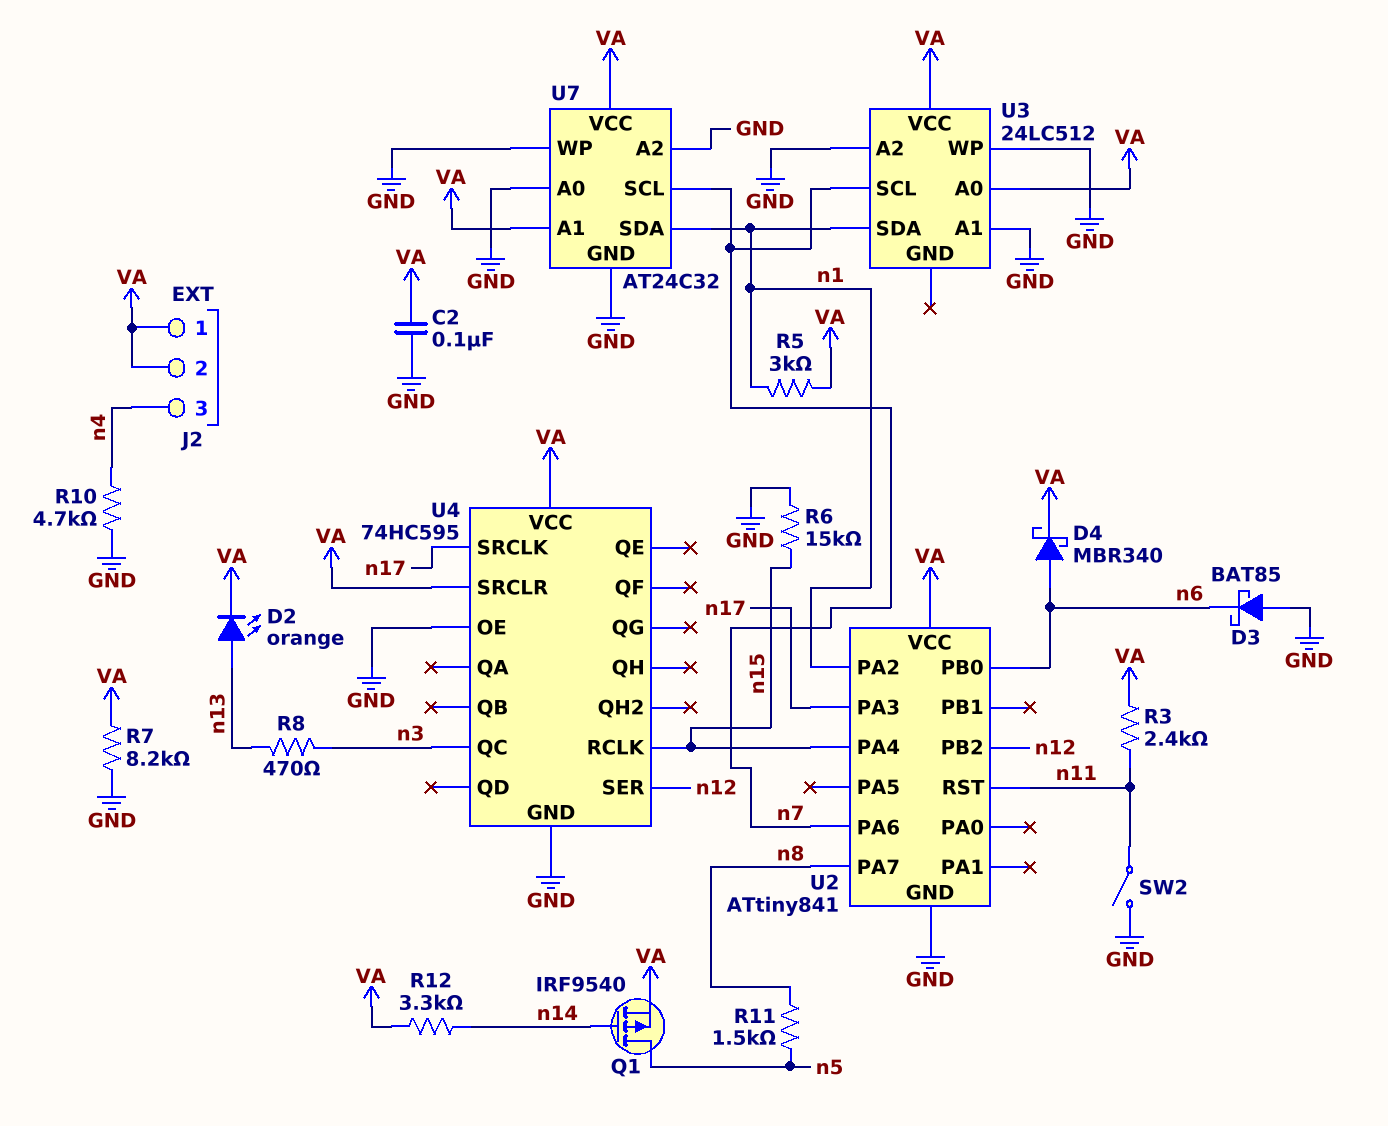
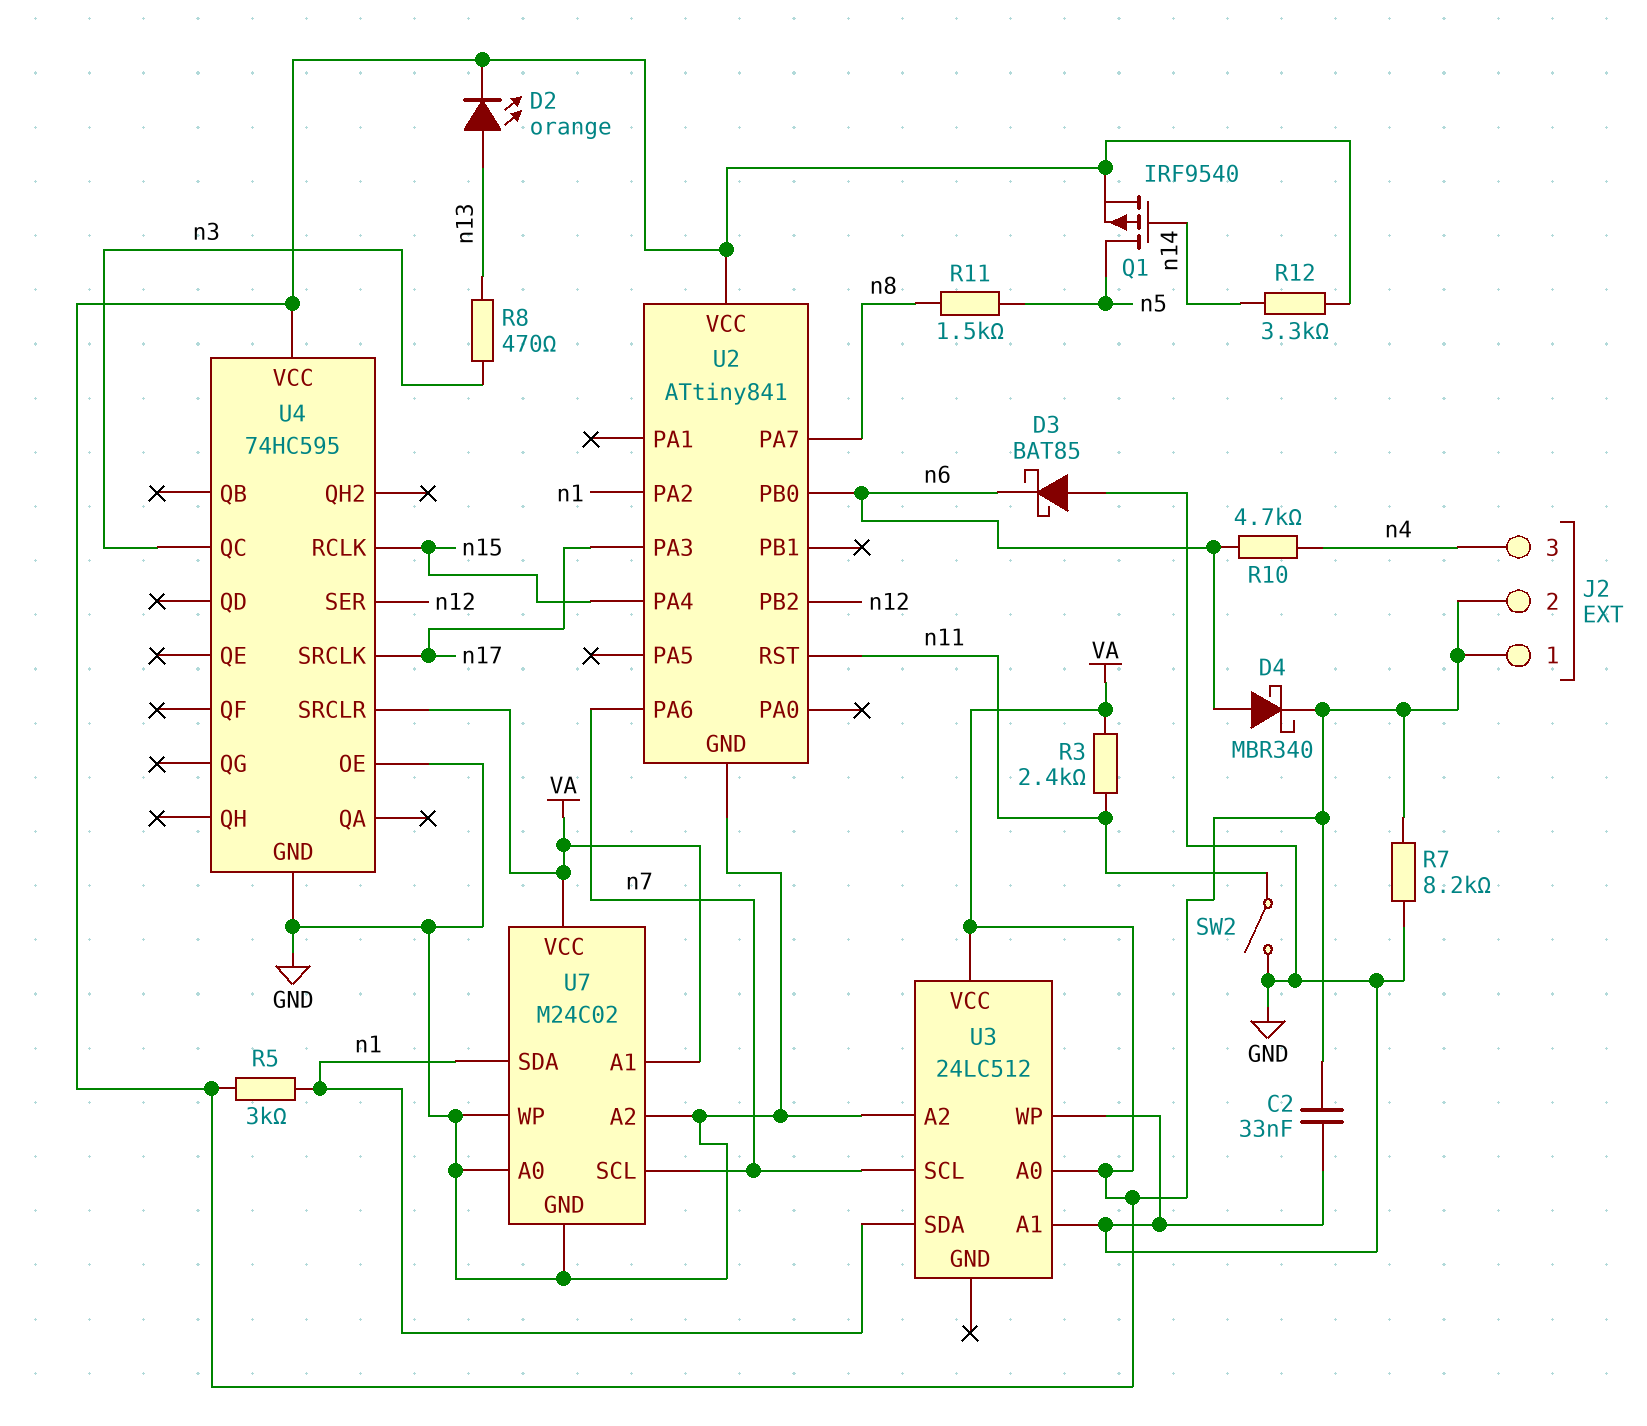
C2: 100nF (GND, VA) -> 33nF (GND, VA)
R6: 15k (GND, n15) -> none
R10: 4.7k (GND, n4) -> 4.7k (n4, n6)
U7: AT24C32 -> M24C02

